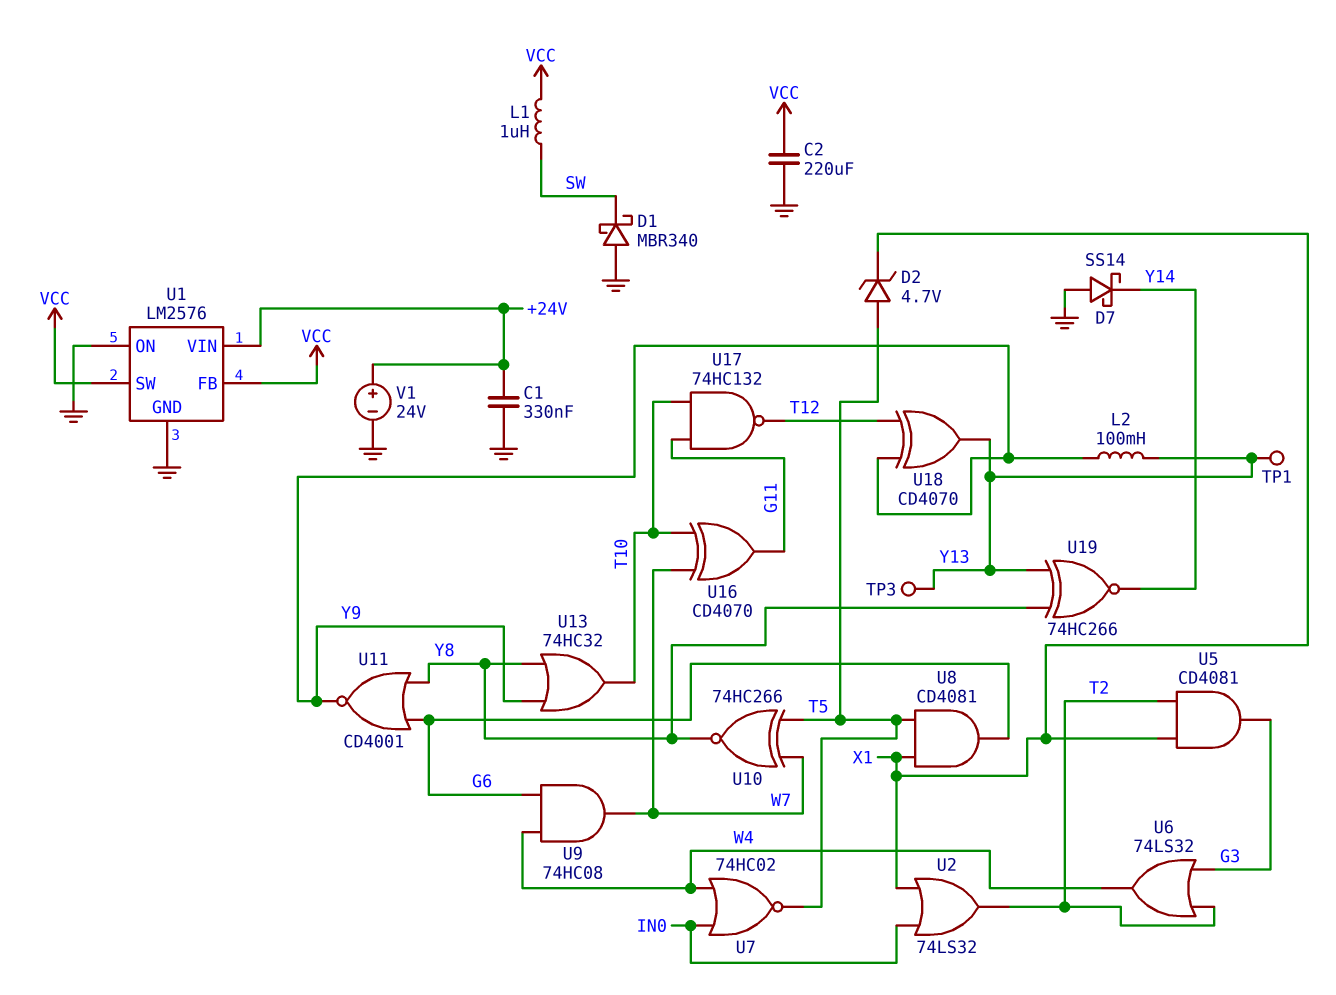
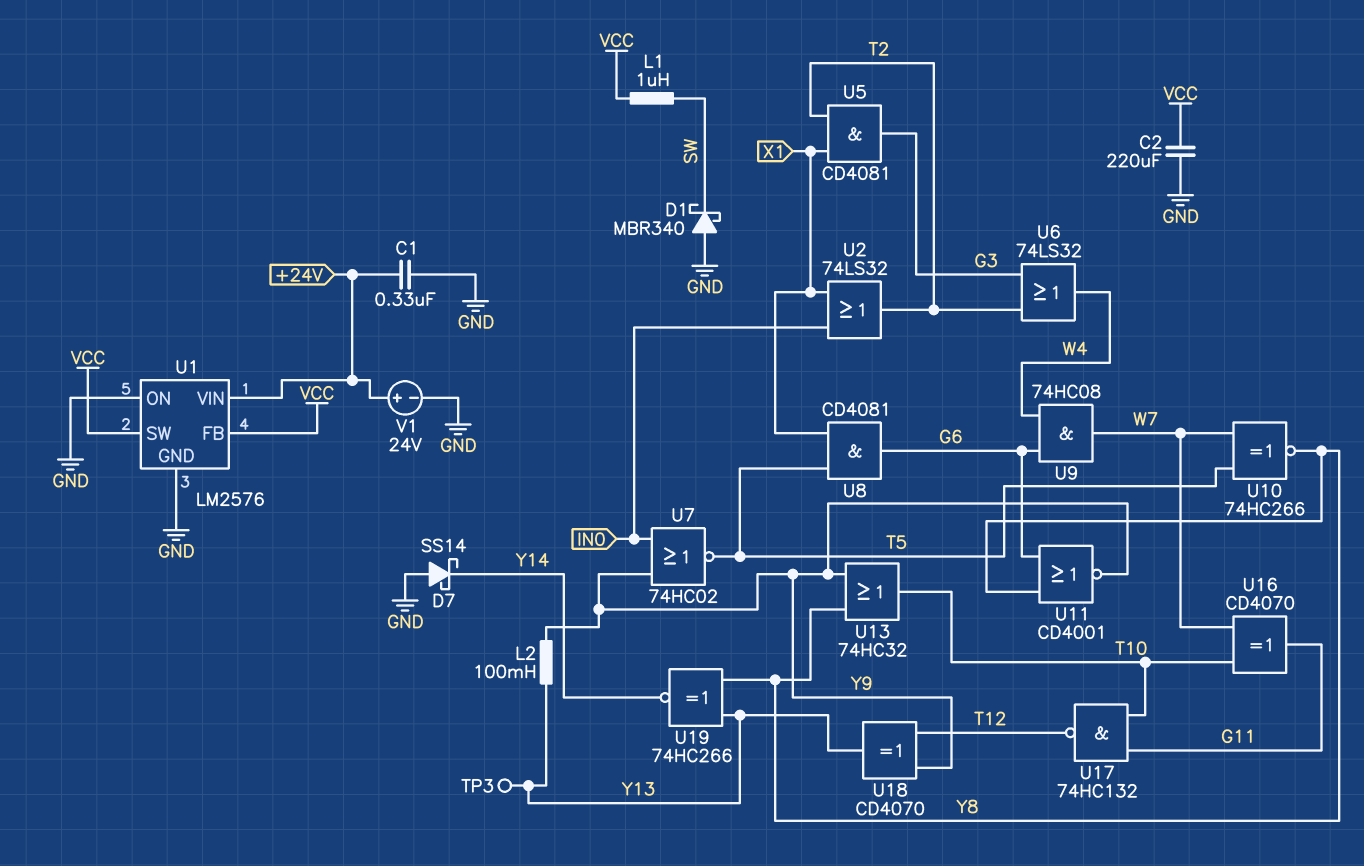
D2: zener 4.7V (A T5, K X1) -> none
TP1: test point (Y13) -> none
U7: NOR 74HC02 (in IN0, in W4, out T5) -> NOR 74HC02 (in IN0, in Y9, out T5)

